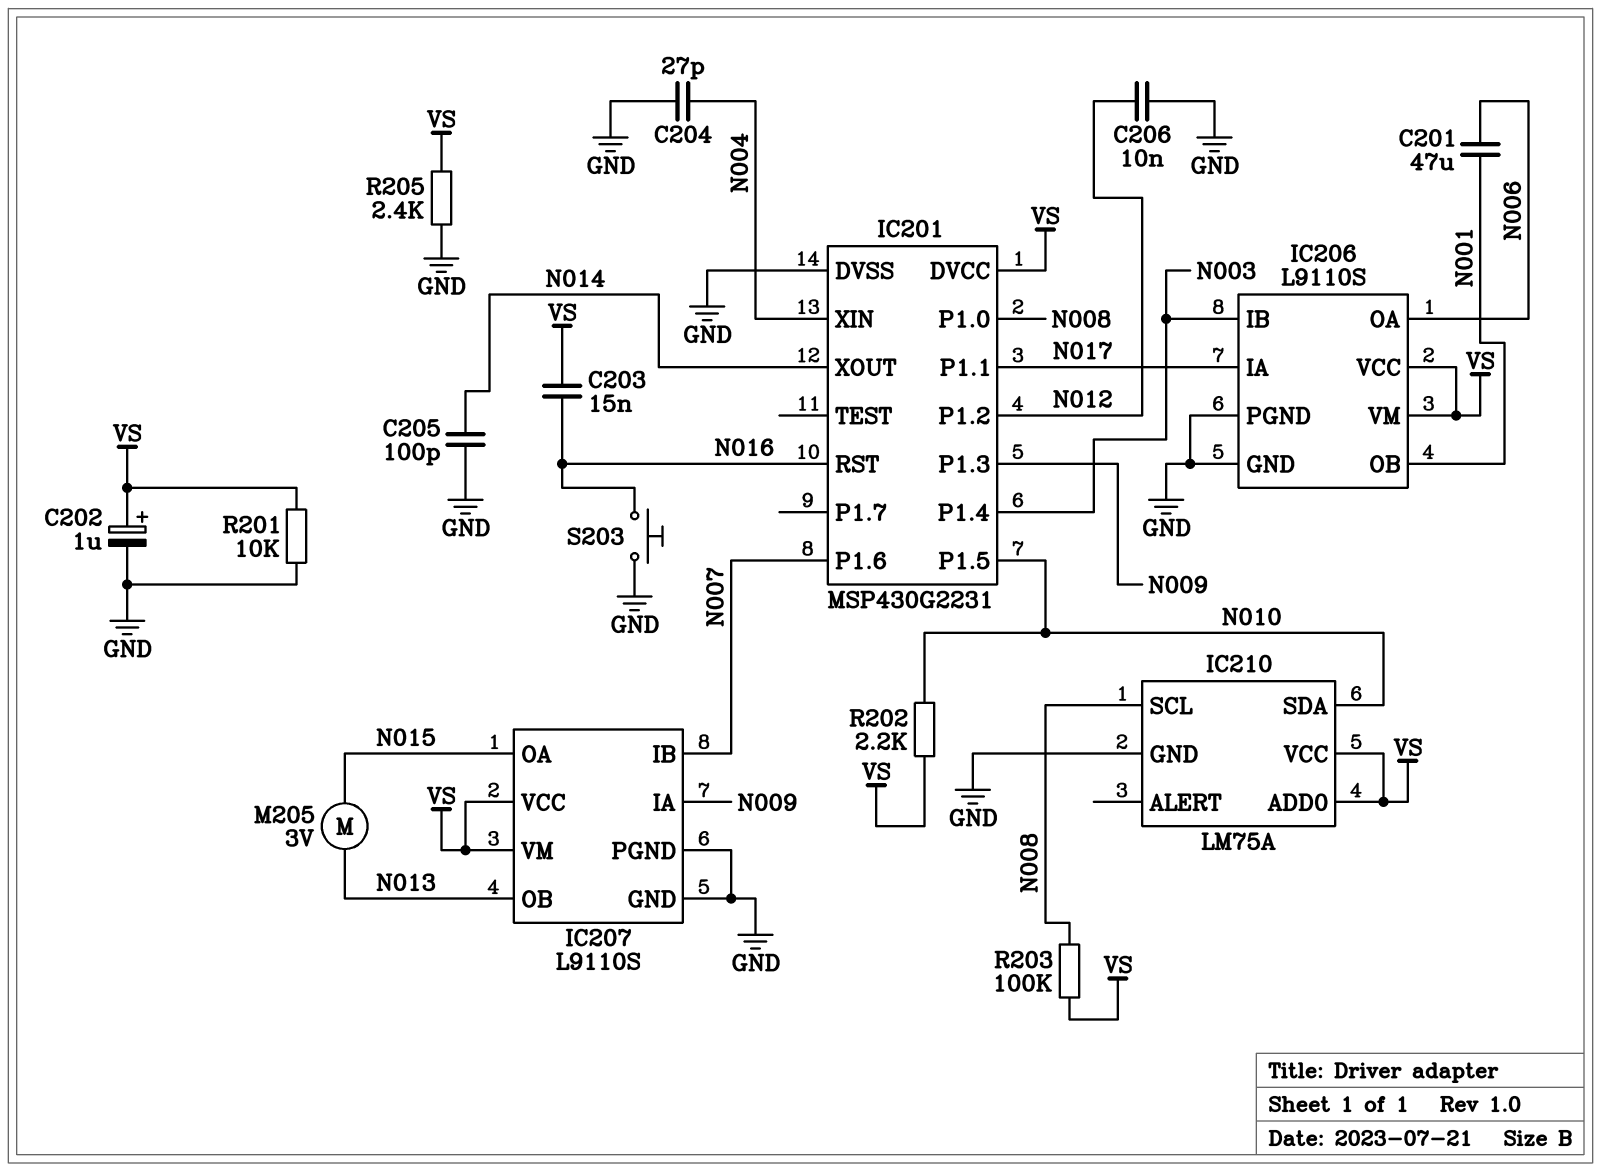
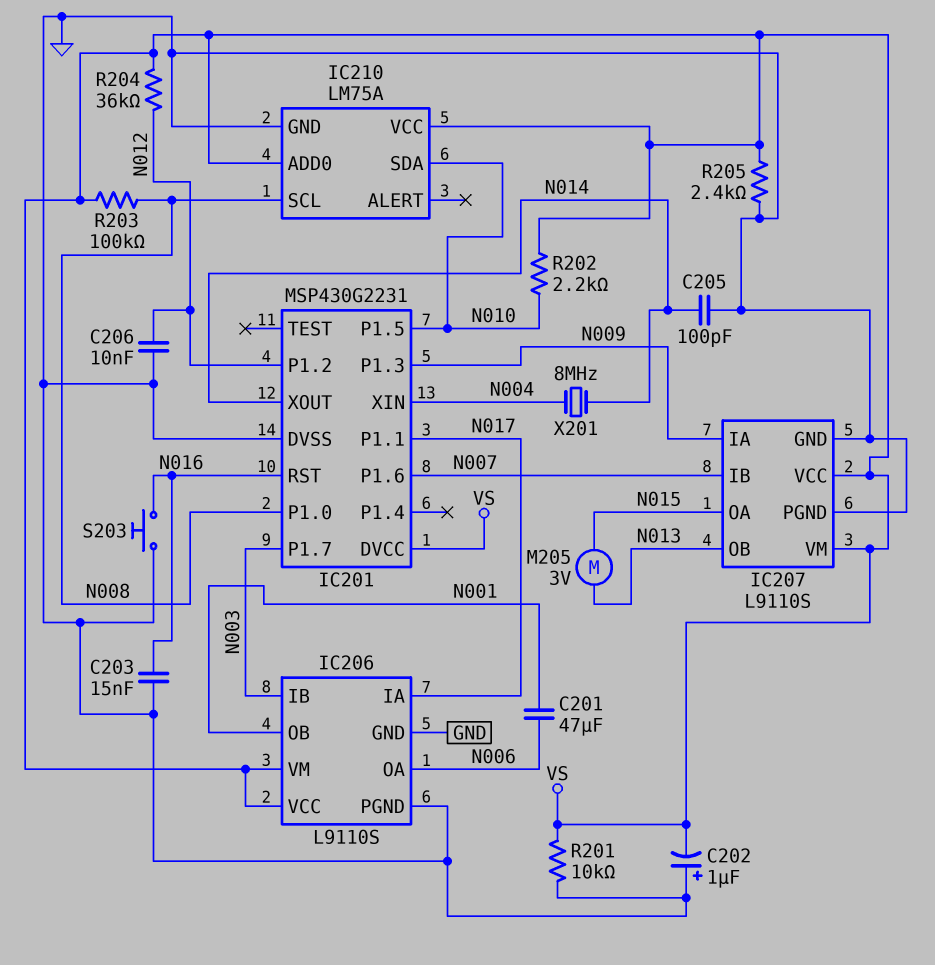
C202: 1uF (plus VS, minus GND) -> 1uF (plus GND, minus VS)
C203: 15nF (N016, VS) -> 15nF (GND, N016)
C204: 27pF (GND, N004) -> none
IC201 pin P1.4: N003 -> none
IC201 pin P1.7: none -> N003
R204: none -> 36k (N012, VS)
X201: none -> 8MHz (N004, N014)

